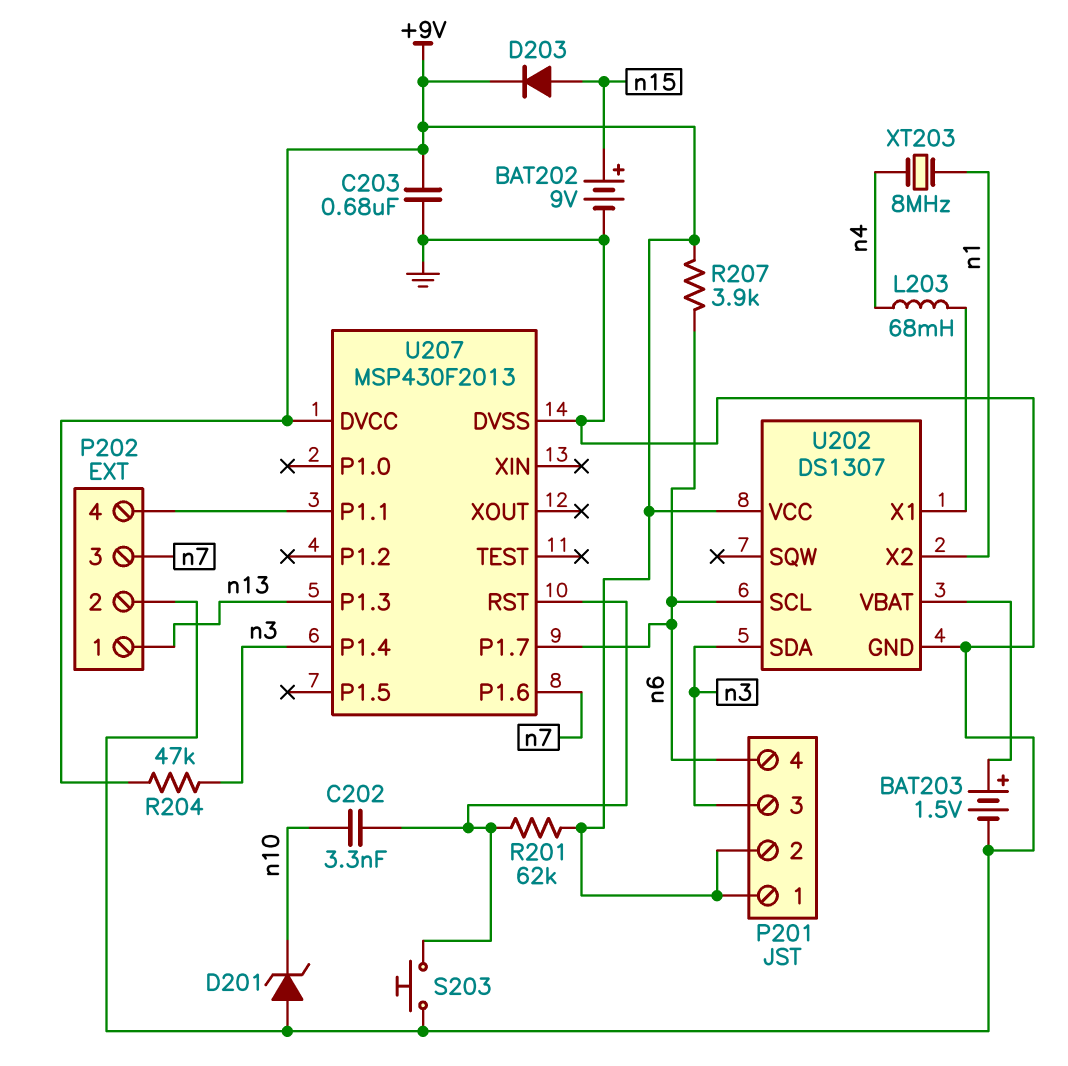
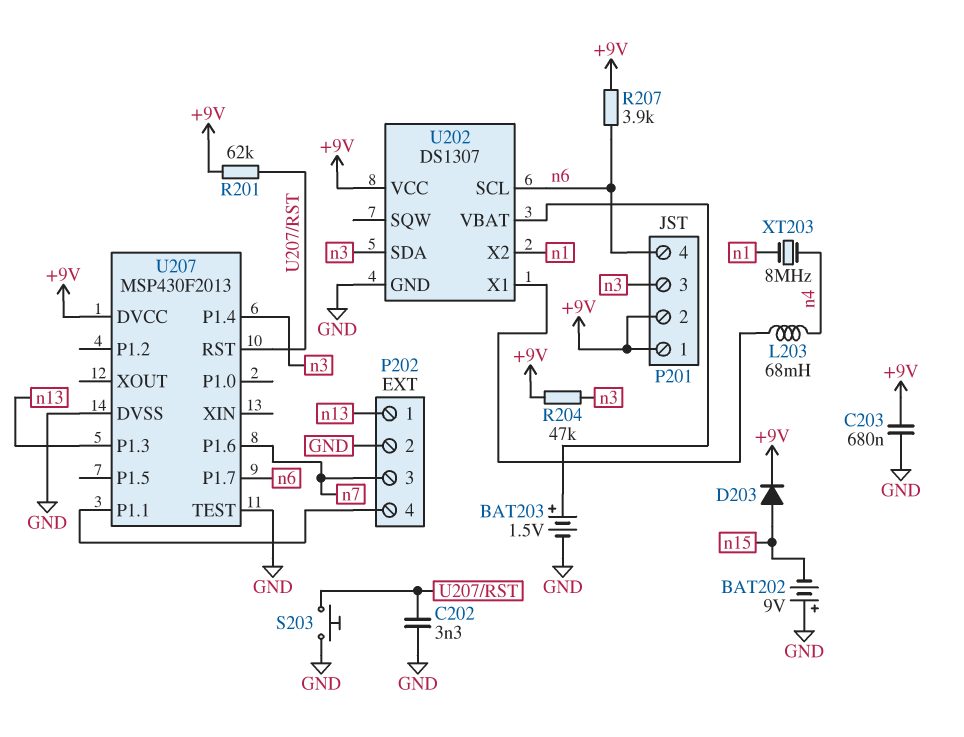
BAT202: 9V (plus n15, minus GND) -> 9V (plus GND, minus n15)
C202: 3.3nF (U207/RST, n10) -> 3.3nF (GND, U207/RST)
D201: zener (A GND, K n10) -> none
U207 pin TEST: none -> GND

